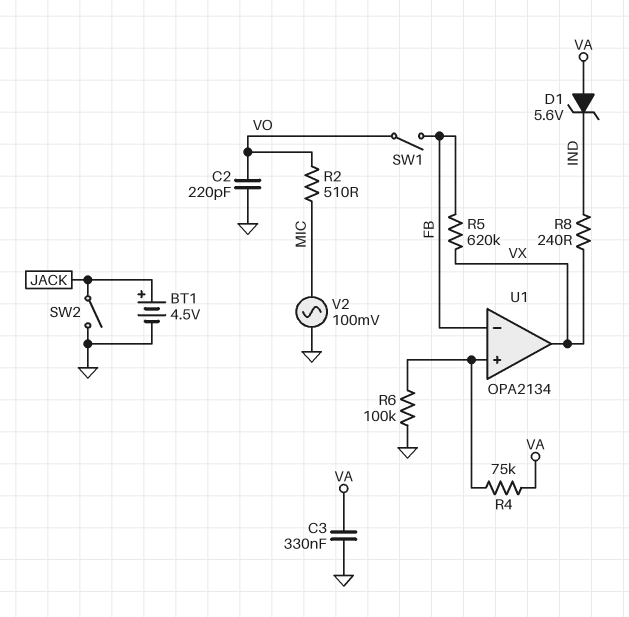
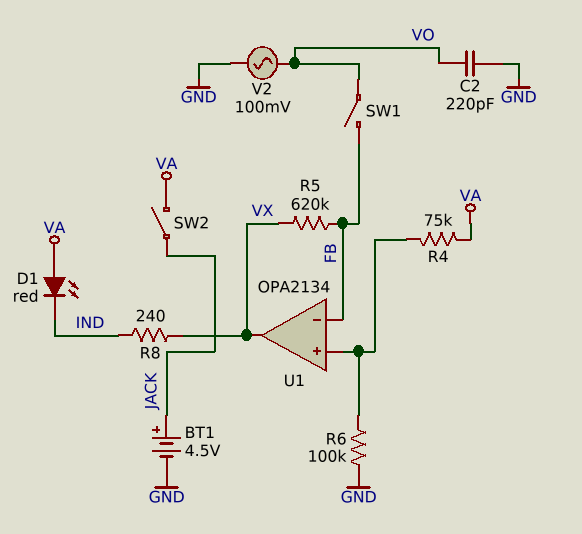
C3: 330nF (GND, VA) -> none
D1: zener 5.6V (A VA, K IND) -> LED red (A VA, K IND)
R2: 510 (MIC, VO) -> none
SW2: switch (GND, JACK) -> switch (JACK, VA)
V2: AC 100mV (GND, MIC) -> AC 100mV (GND, VO)

